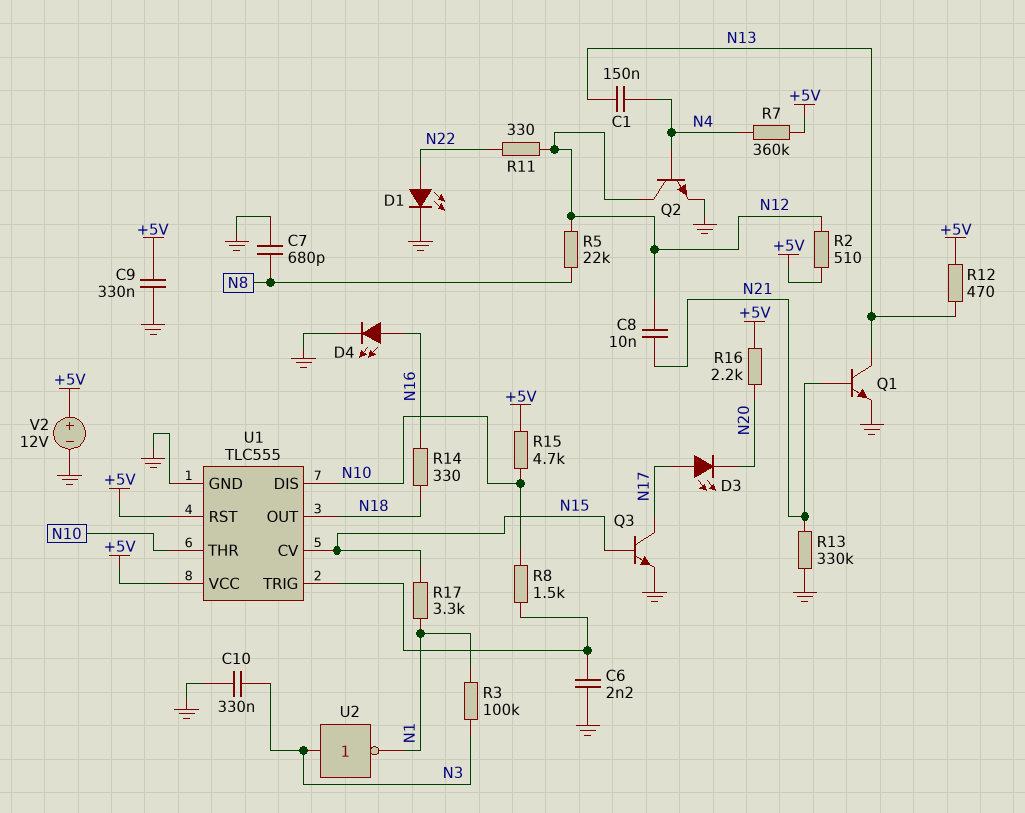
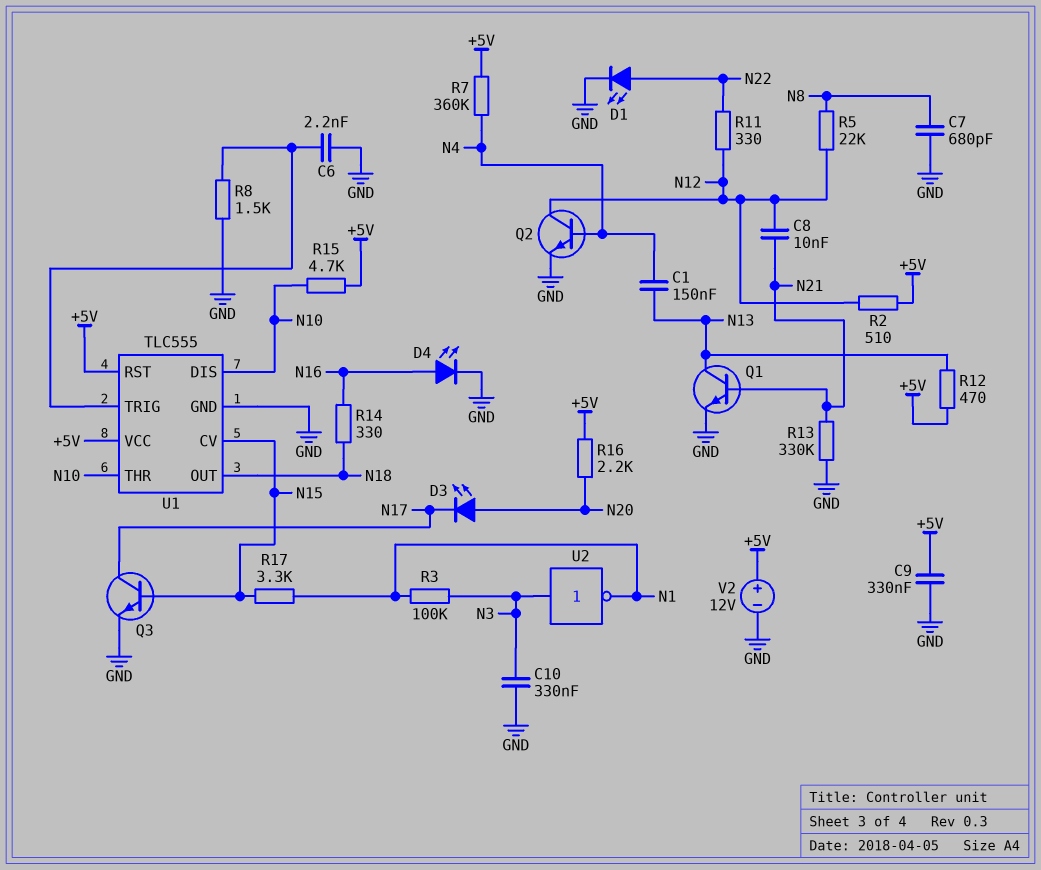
D3: LED (A N17, K N20) -> LED (A N20, K N17)
R8: 1.5k (N10, U1/TRIG) -> 1.5k (GND, U1/TRIG)

